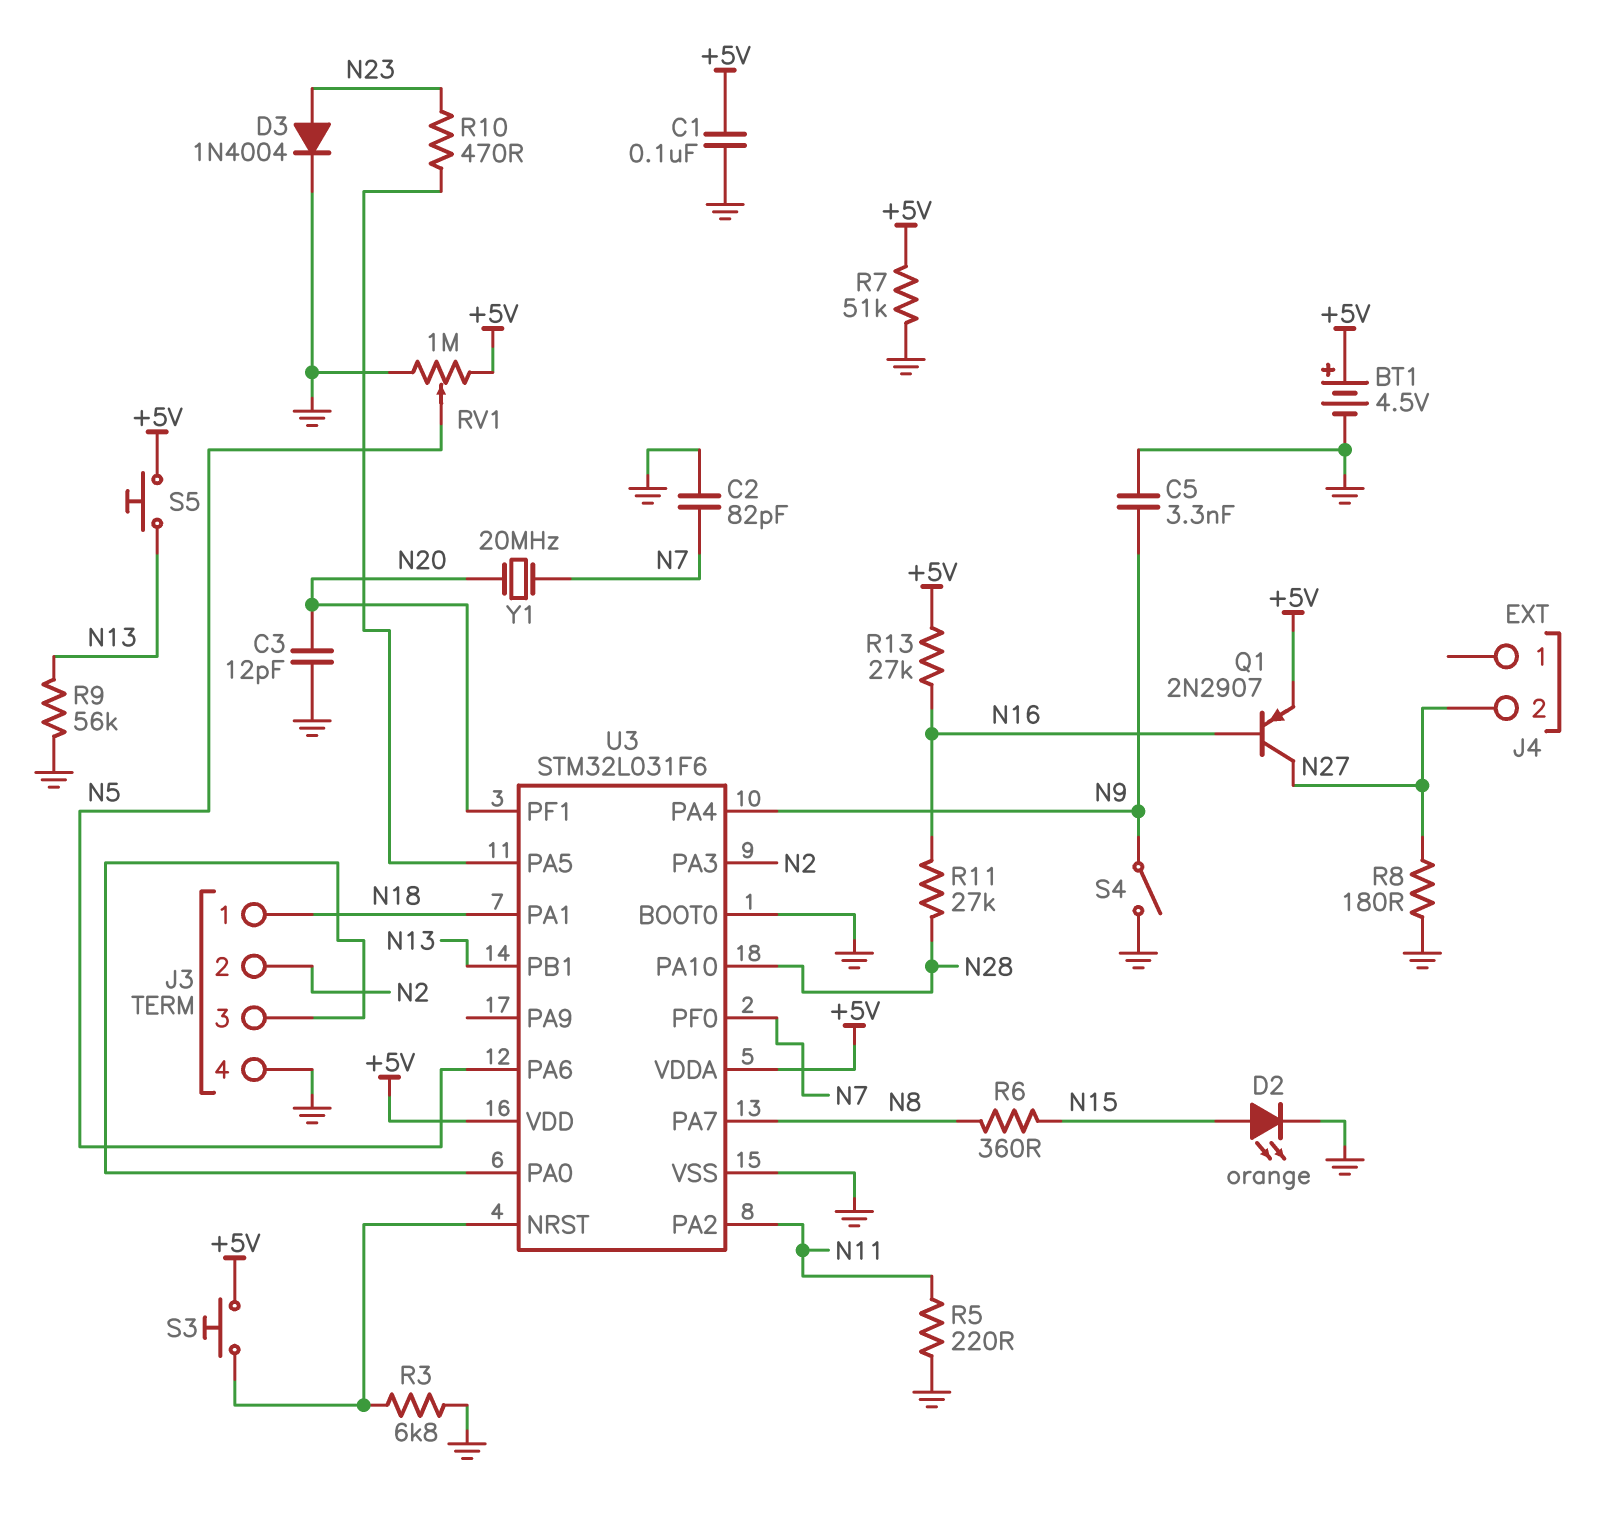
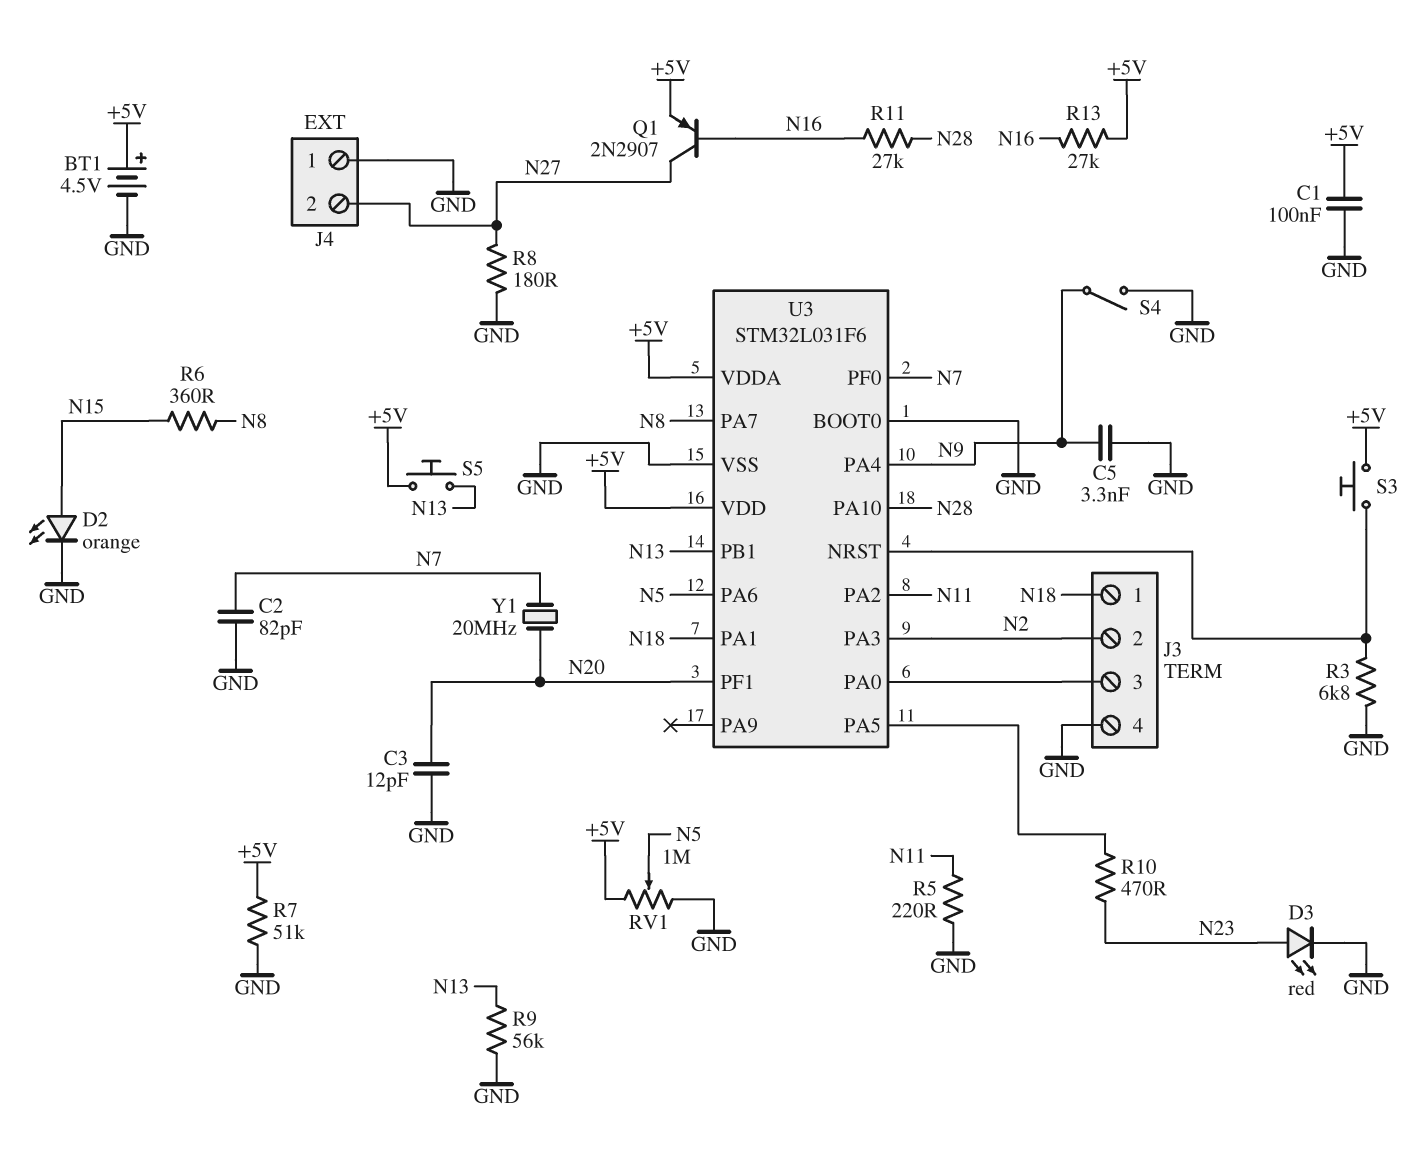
D3: diode 1N4004 (A N23, K GND) -> LED red (A N23, K GND)
J4 pin 1: none -> GND

